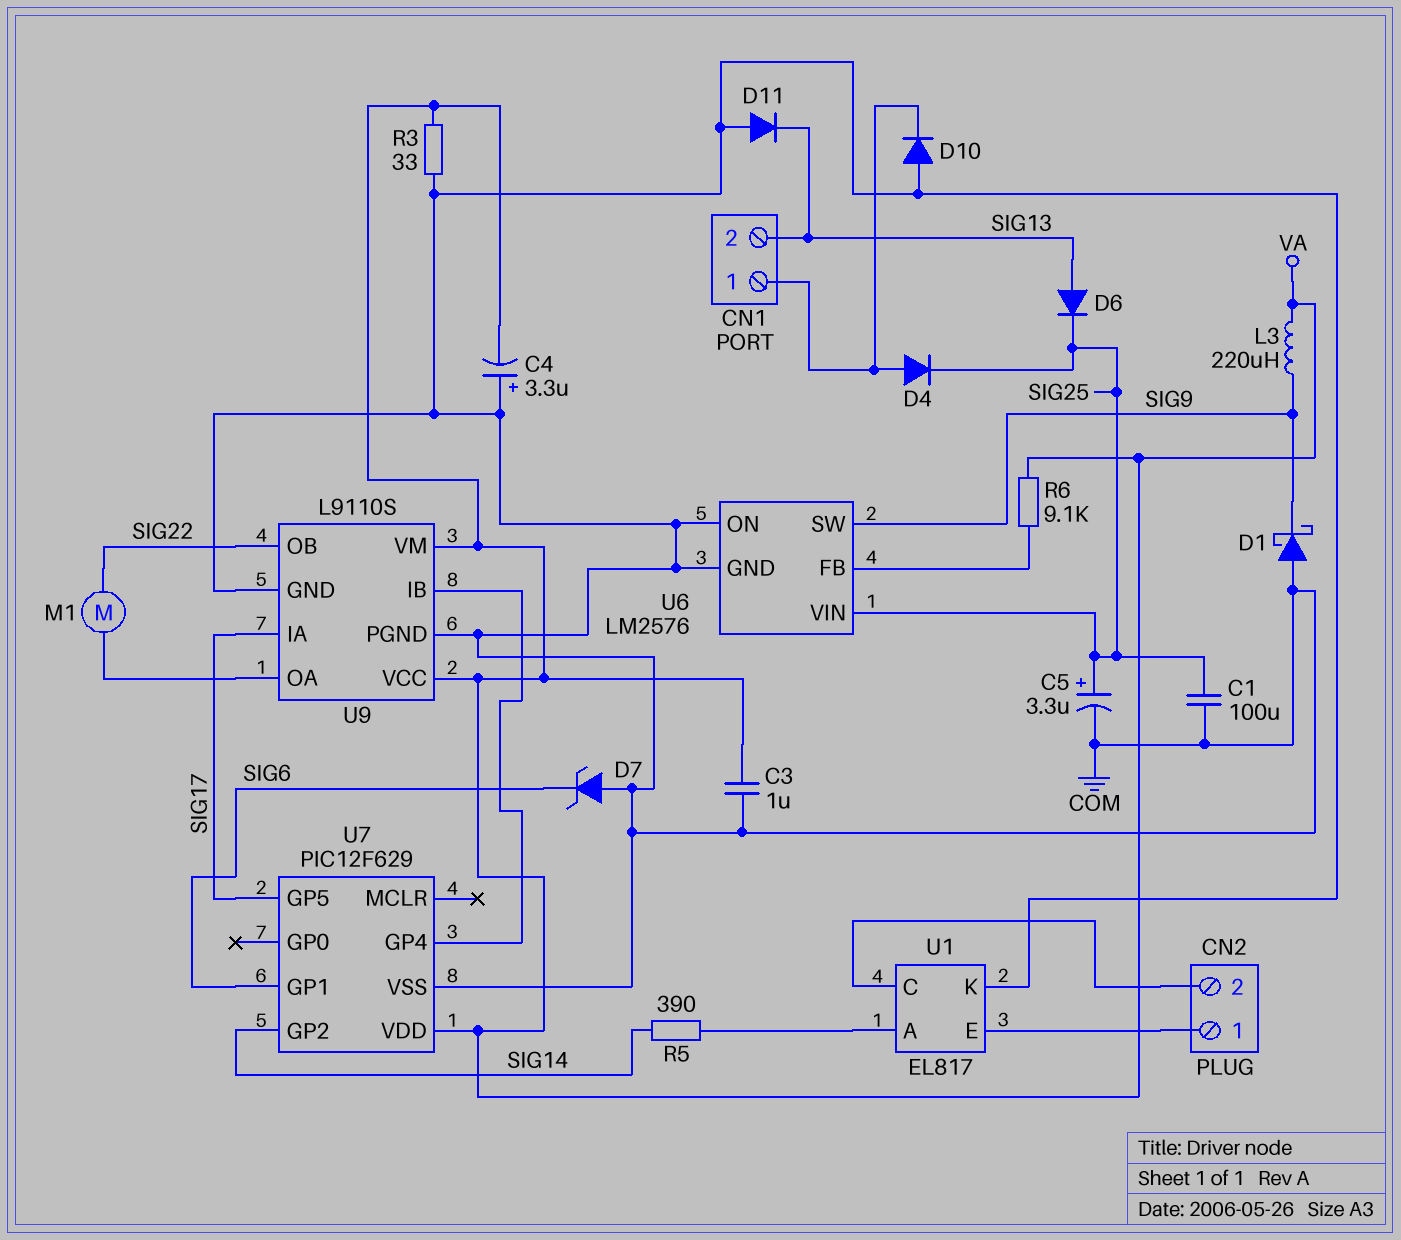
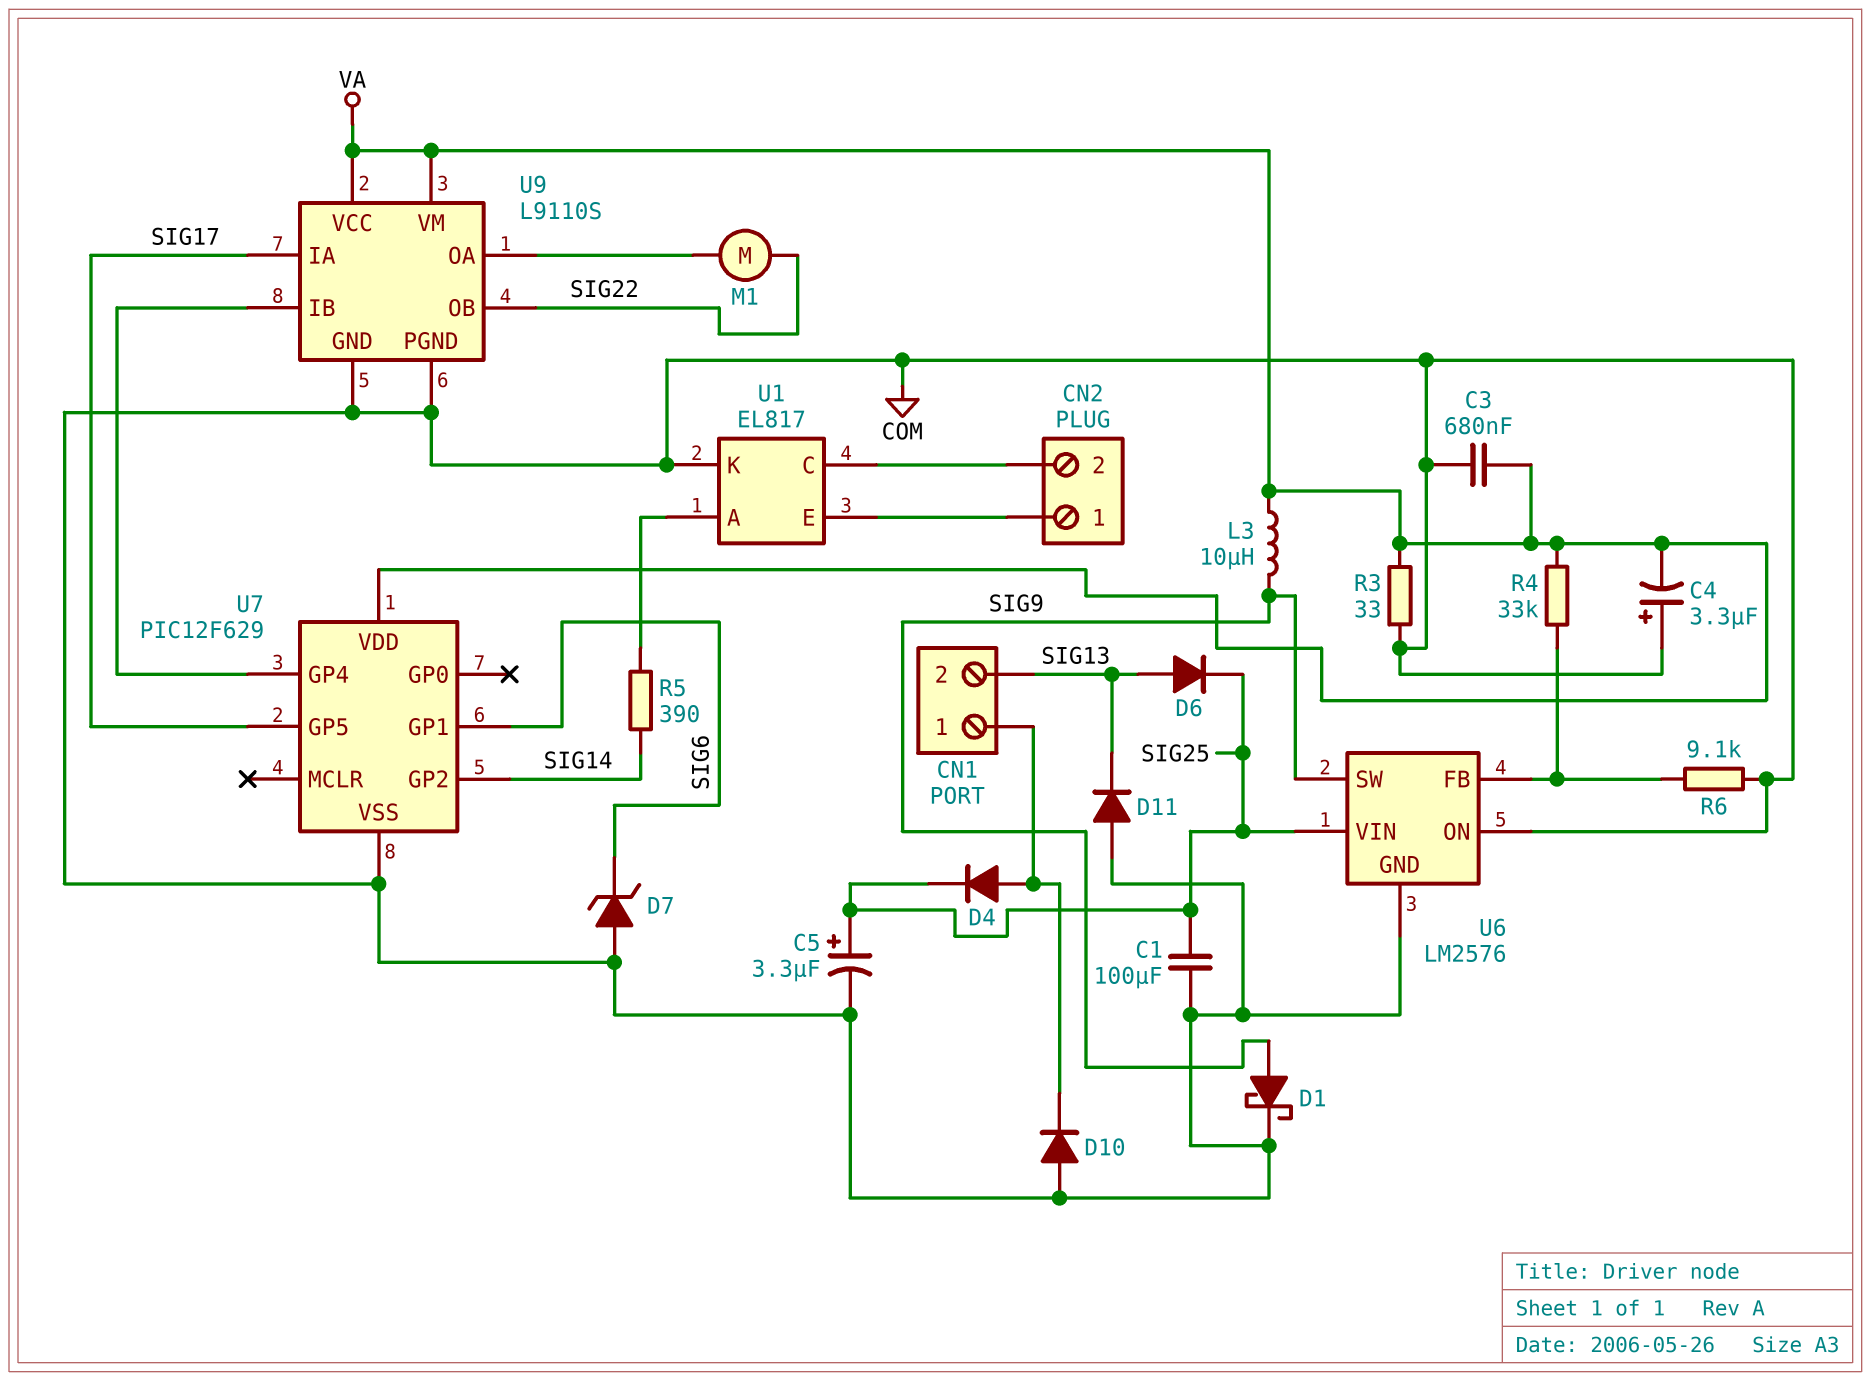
C3: 1uF (COM, VA) -> 680nF (COM, VA)
D1: schottky (A COM, K SIG9) -> schottky (A SIG9, K COM)
L3: 220uH (SIG9, VA) -> 10uH (SIG9, VA)
R4: none -> 33k (U6/FB, VA)
R6: 9.1k (U6/FB, VA) -> 9.1k (COM, U6/FB)

